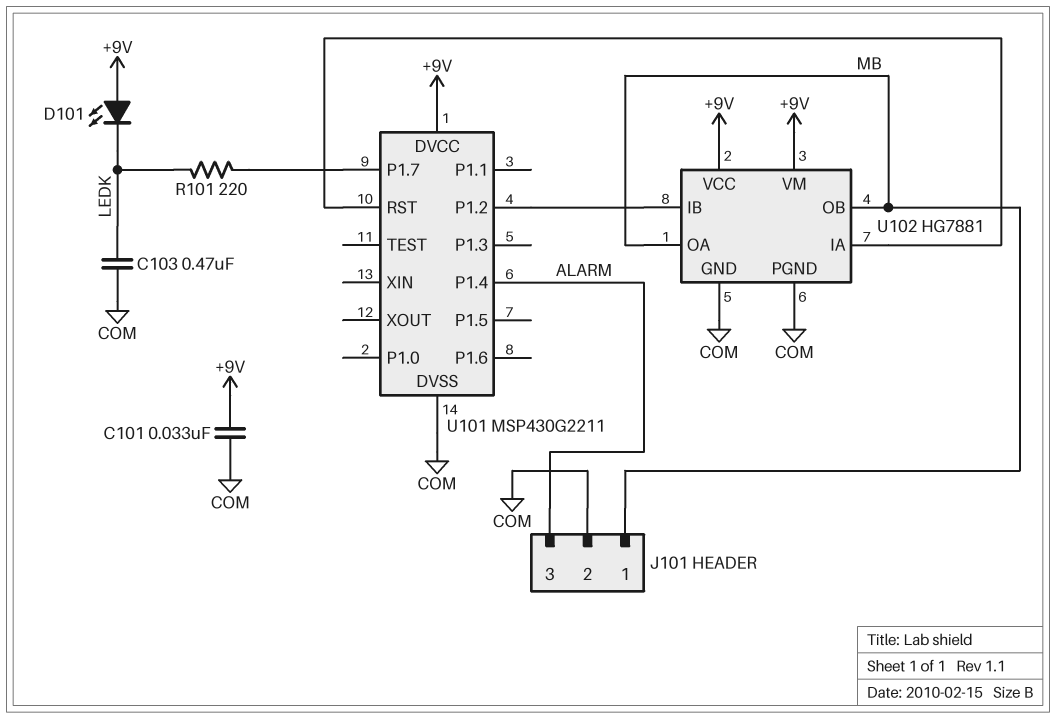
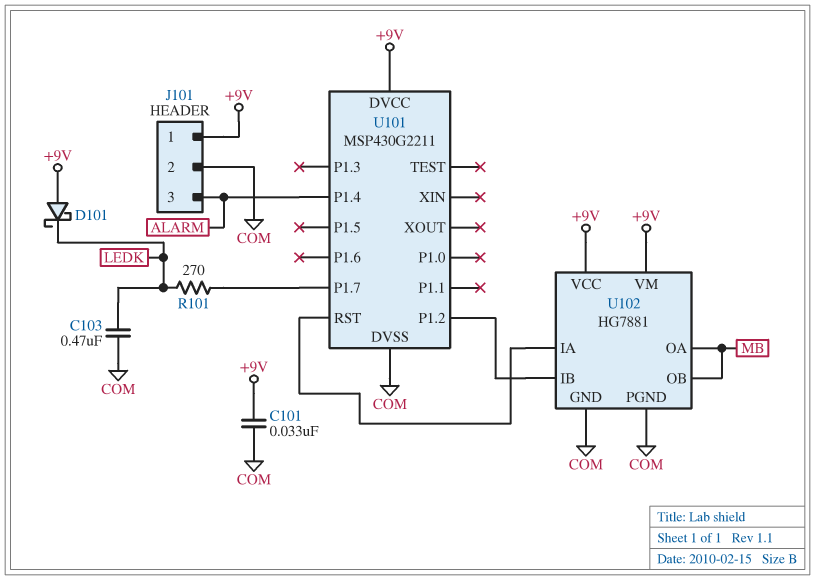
D101: LED (A +9V, K LEDK) -> schottky (A +9V, K LEDK)
J101 pin 1: MB -> +9V
R101: 220 (LEDK, U101/P1.7) -> 270 (LEDK, U101/P1.7)

